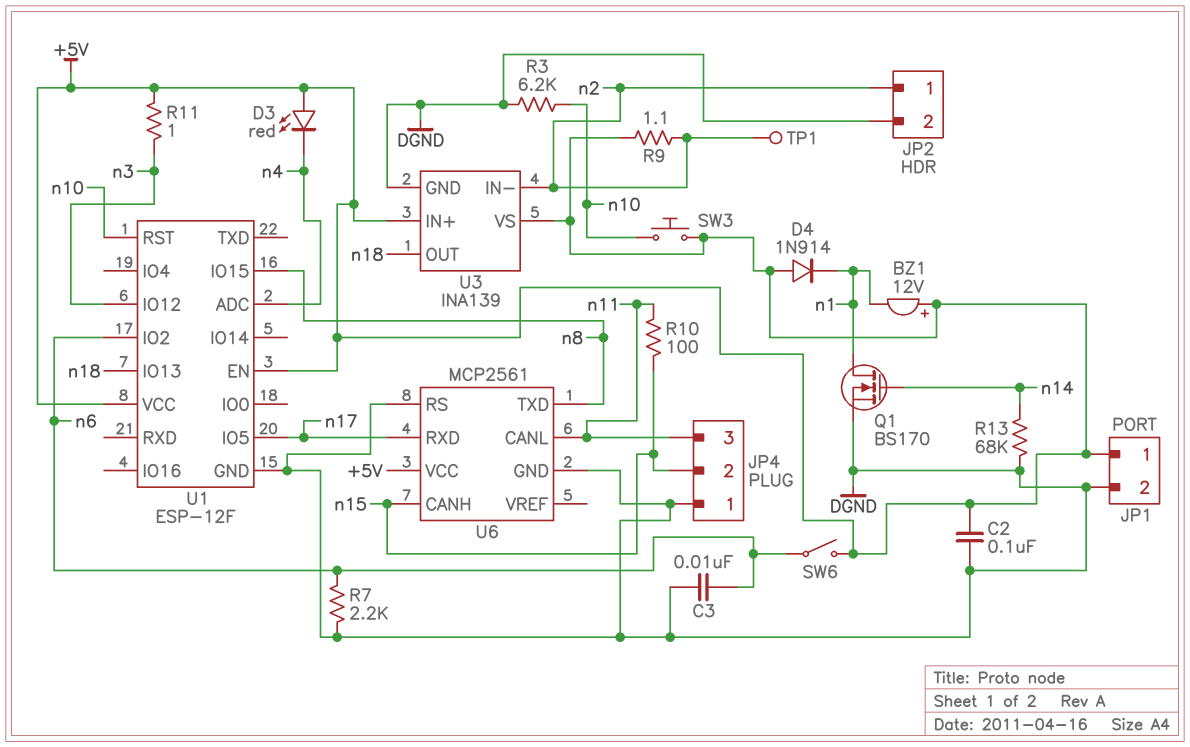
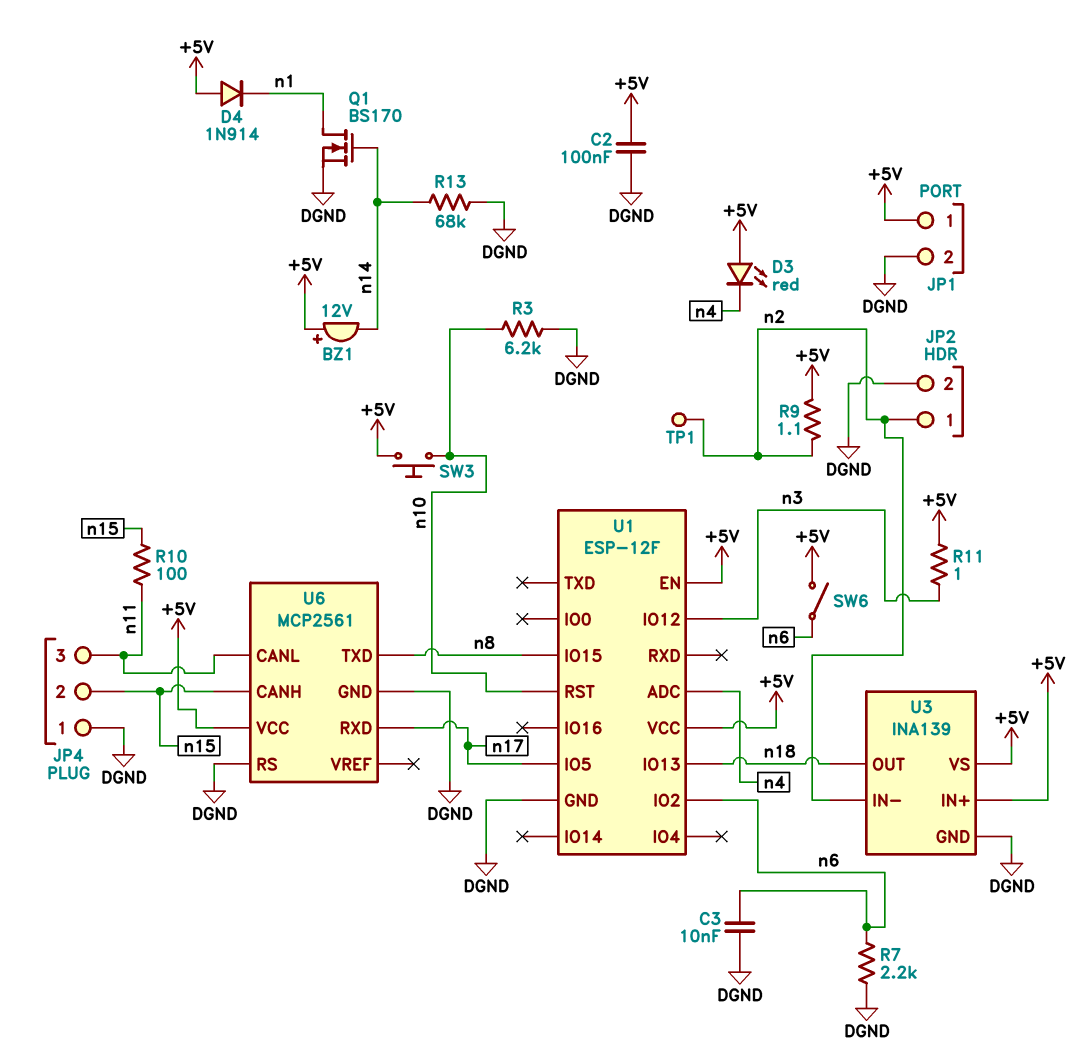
BZ1: buzzer 12V (plus +5V, minus n1) -> buzzer 12V (plus +5V, minus n14)

